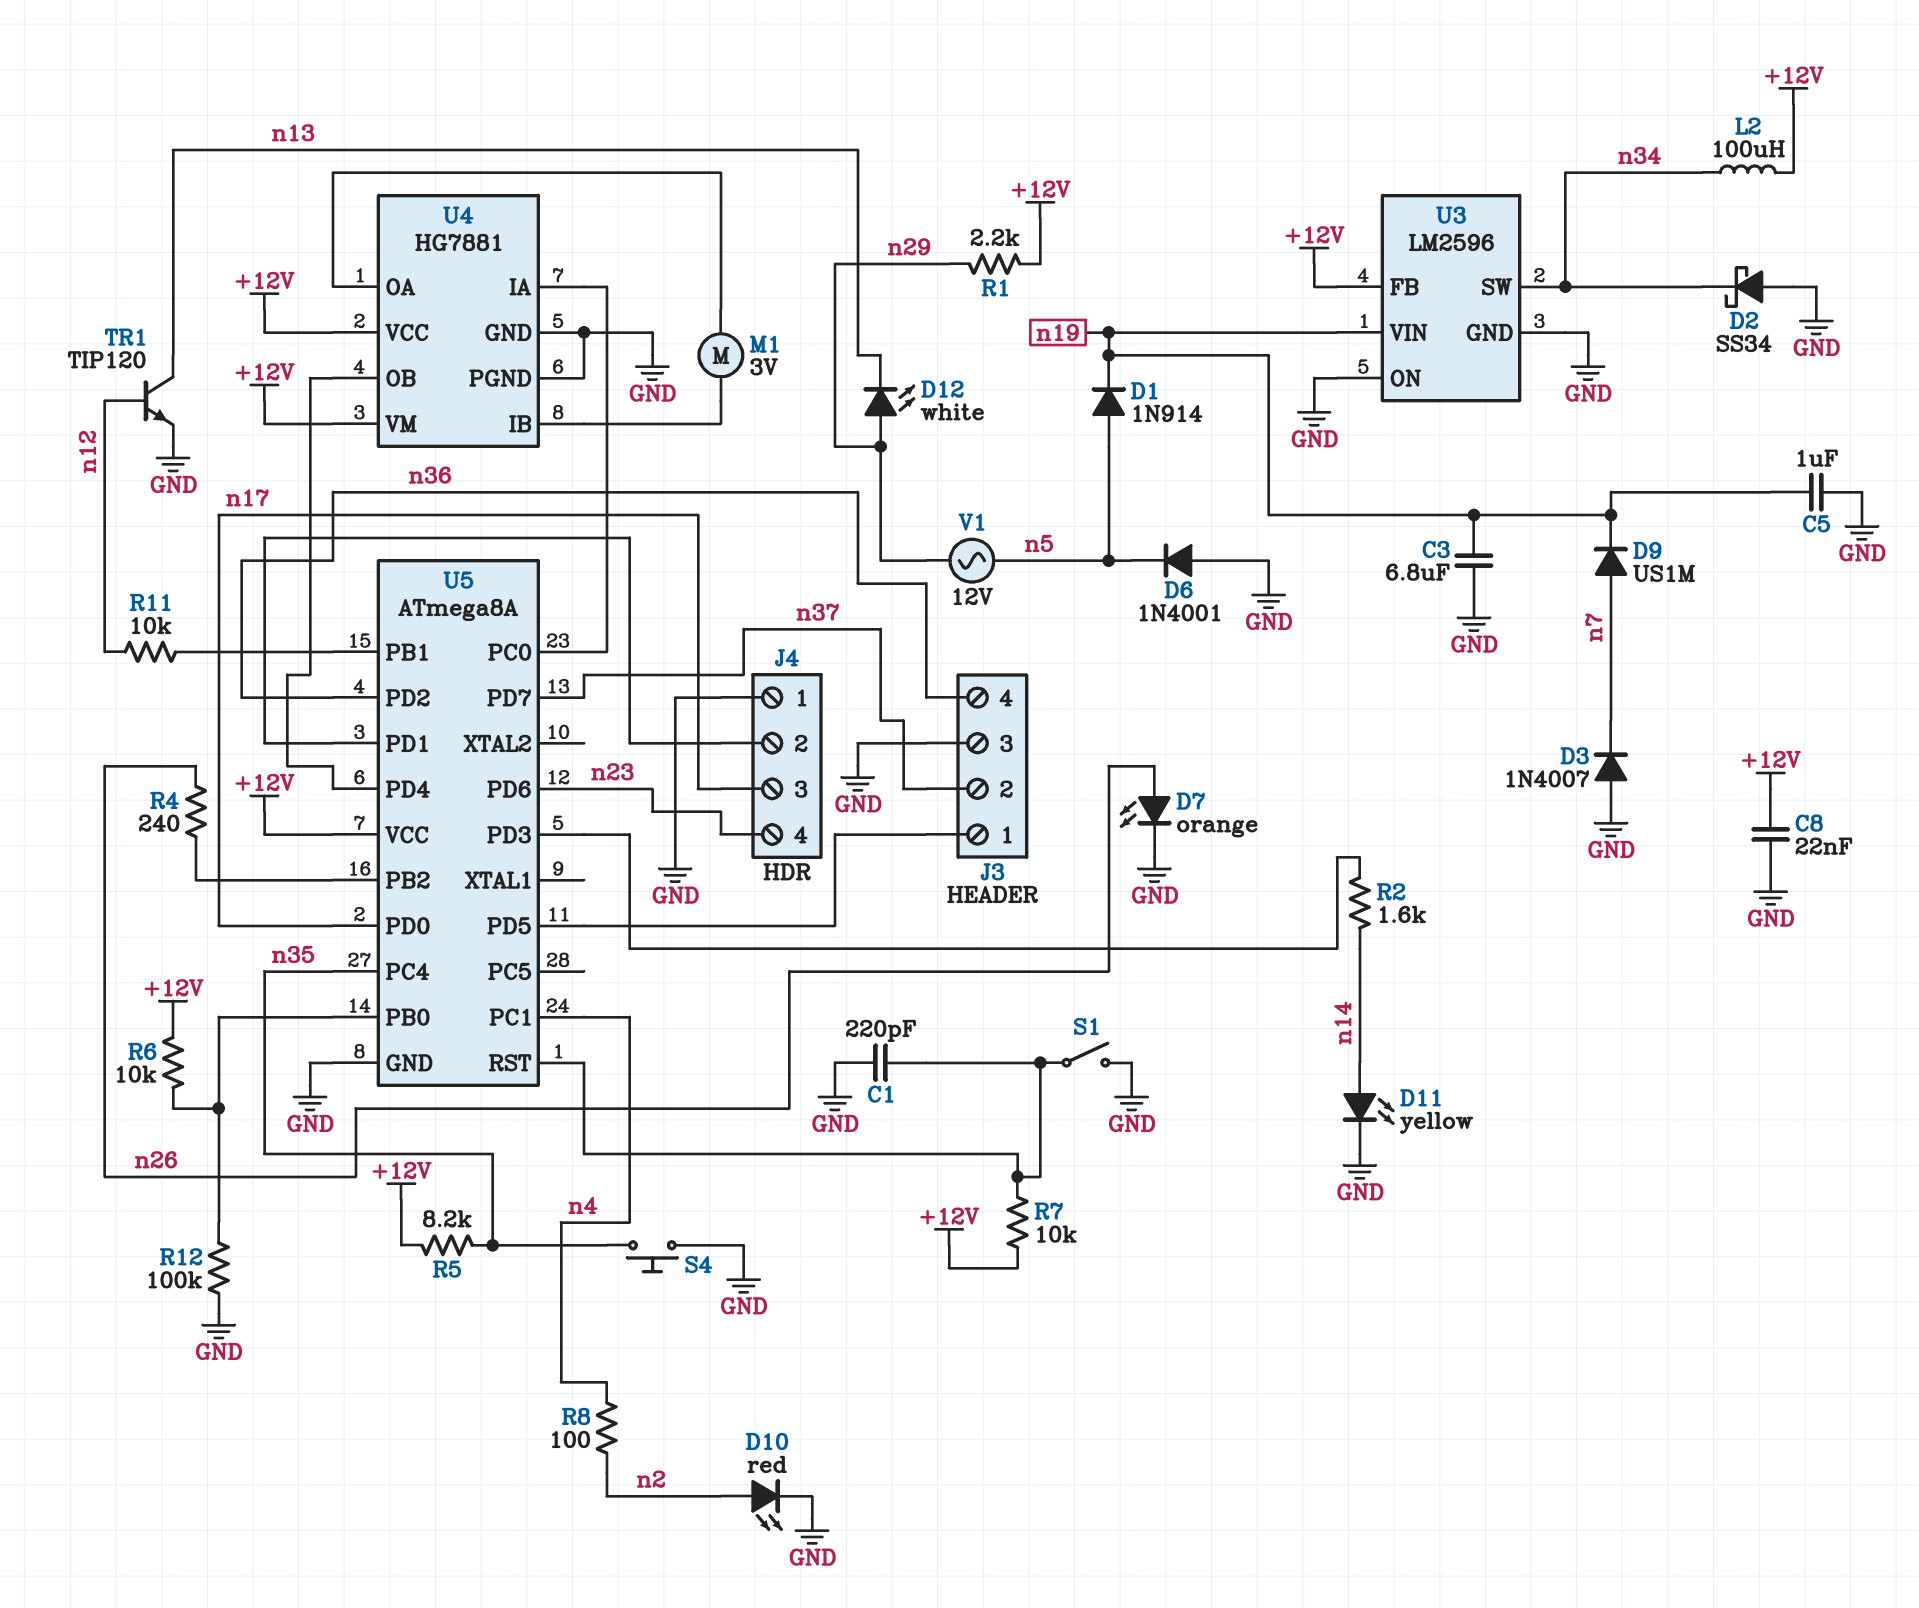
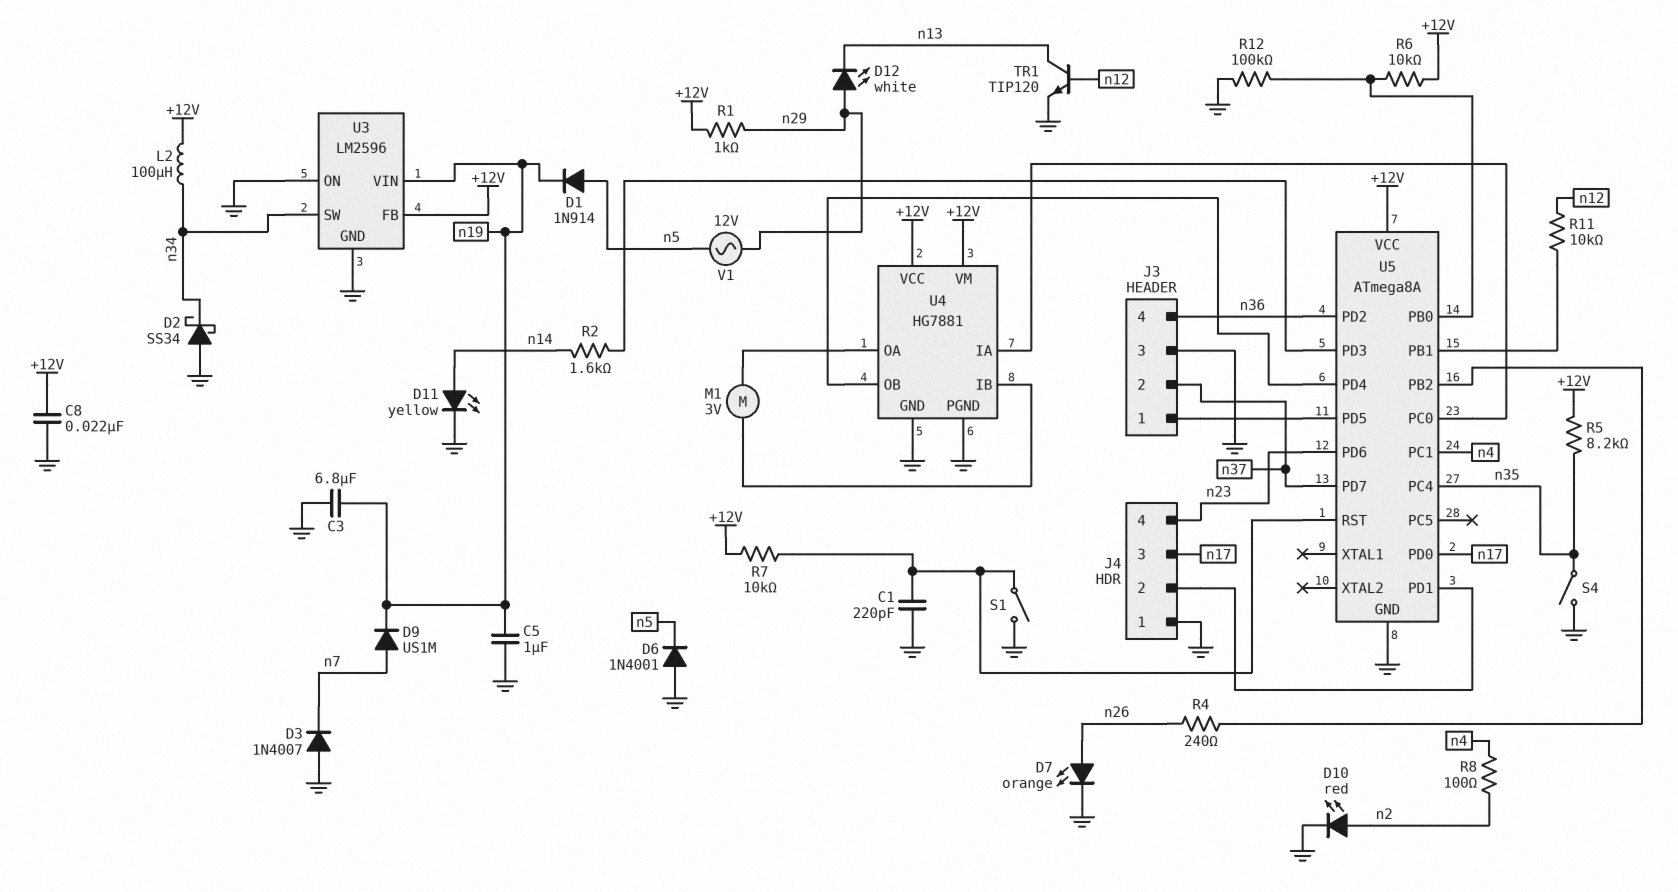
R1: 2.2k (+12V, n29) -> 1k (+12V, n29)
S4: button (GND, n35) -> switch (GND, n35)

